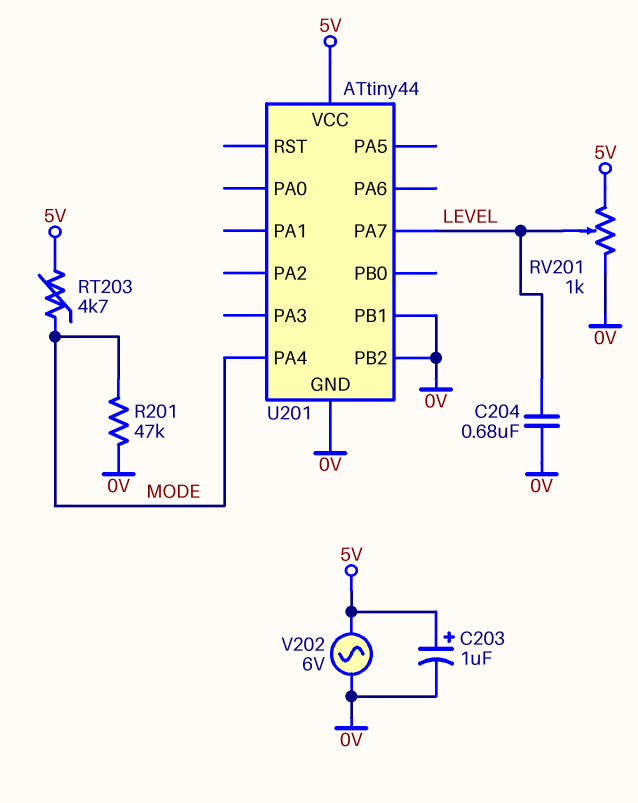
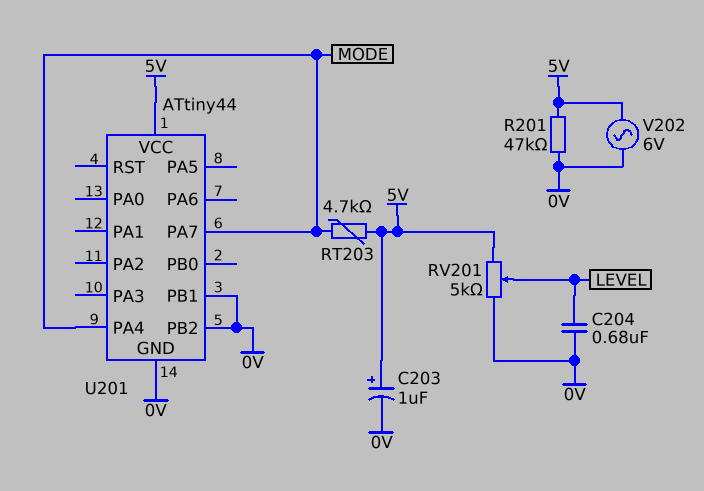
R201: 47k (0V, MODE) -> 47k (0V, 5V)
RV201: 1k (0V, 5V, wiper LEVEL) -> 5k (0V, 5V, wiper LEVEL)
U201 pin PA7: LEVEL -> MODE

